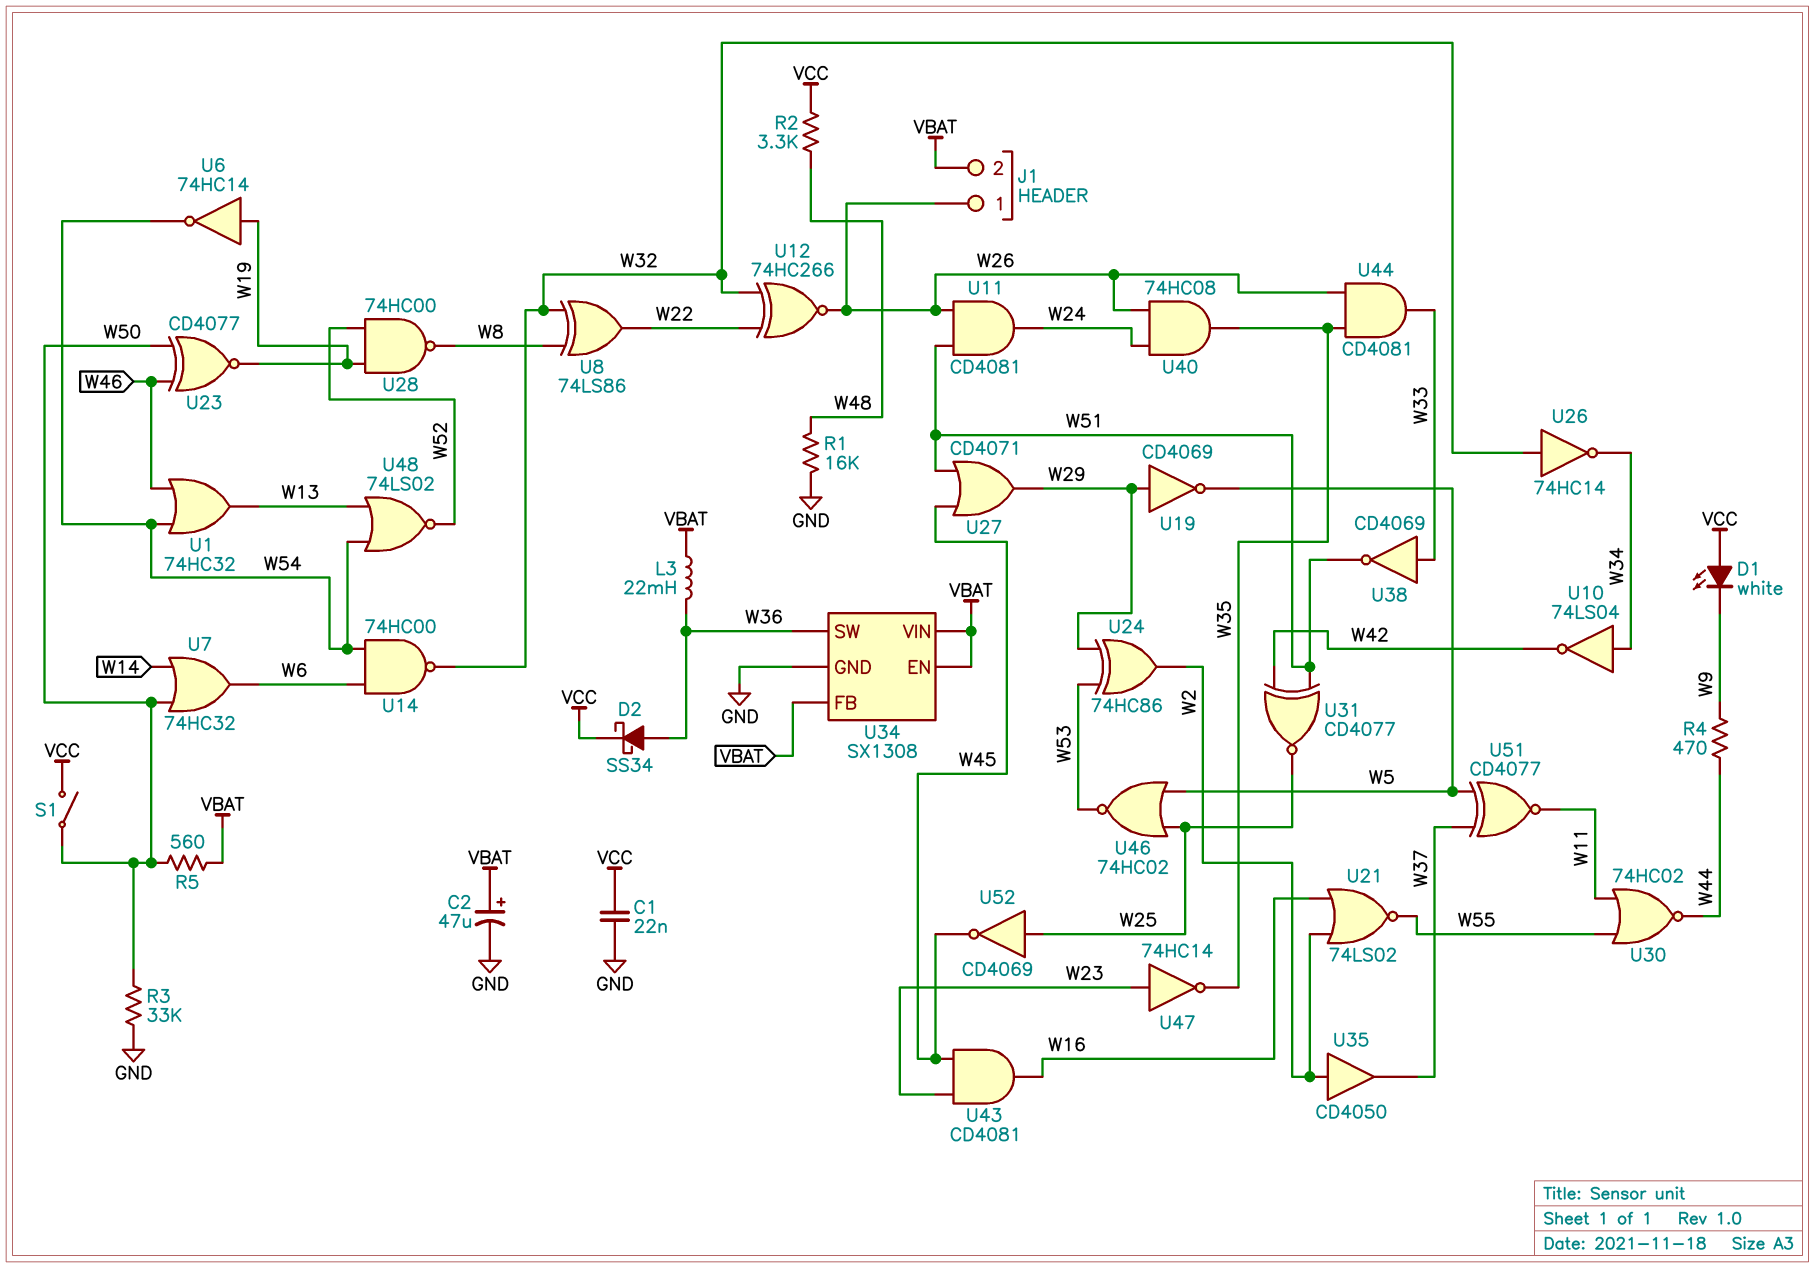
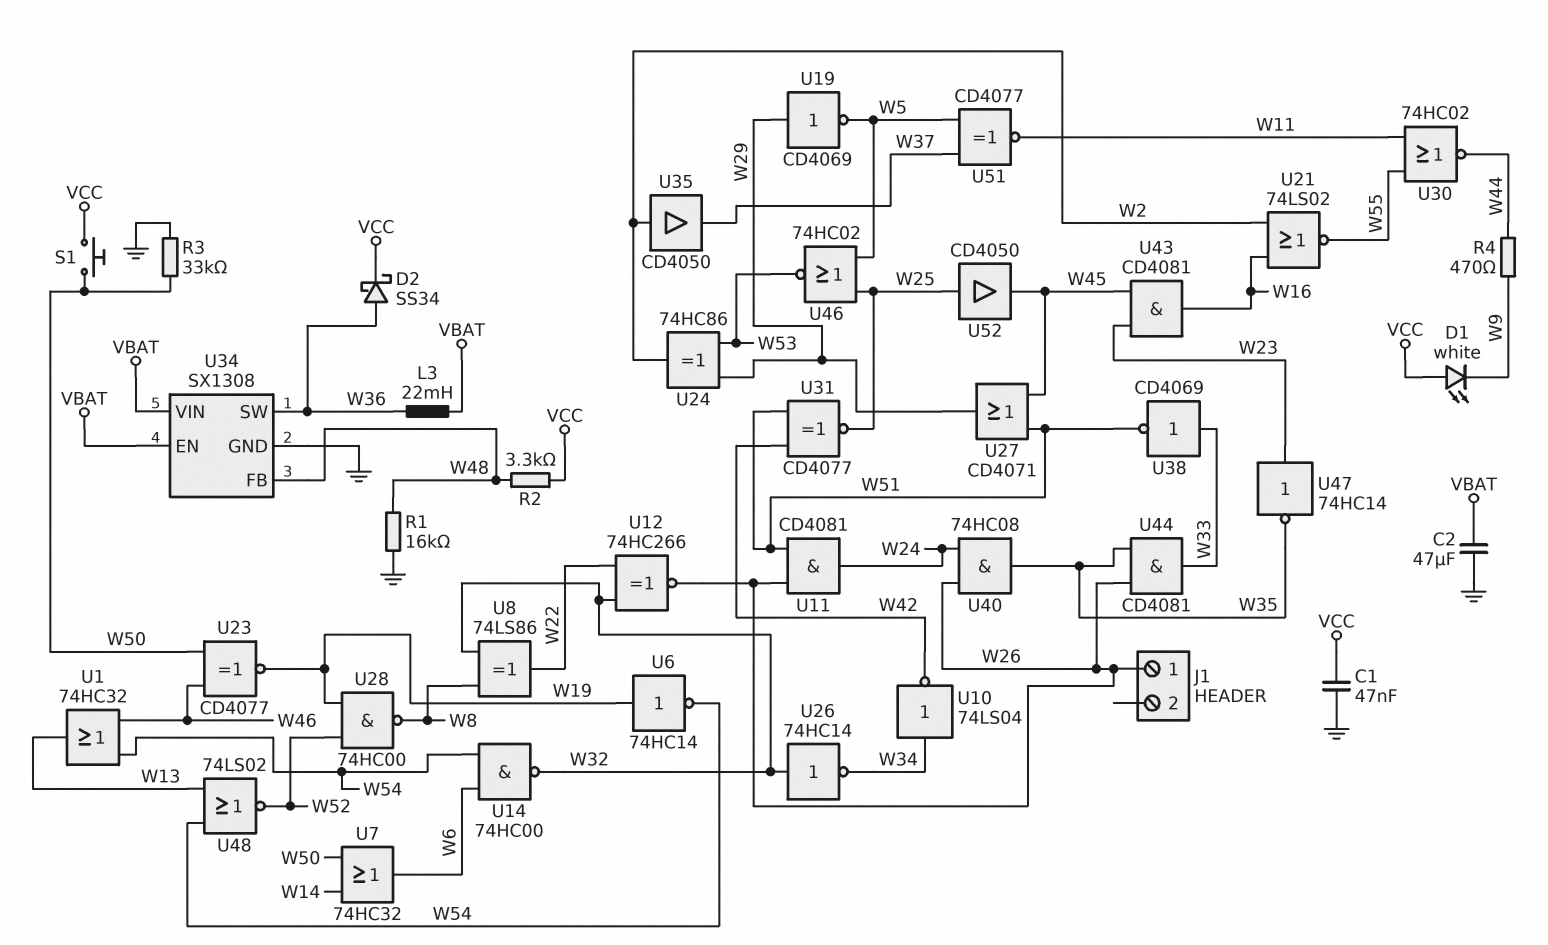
C1: 22nF (GND, VCC) -> 47nF (GND, VCC)
C2: 47uF (plus VBAT, minus GND) -> 47uF (GND, VBAT)
J1 pin 2: VBAT -> none
R5: 560 (VBAT, W50) -> none
S1: switch (VCC, W50) -> button (VCC, W50)
U34 pin FB: VBAT -> W48
U52: NOT CD4069 (in W25, out W45) -> buffer CD4050 (in W25, out W45)

